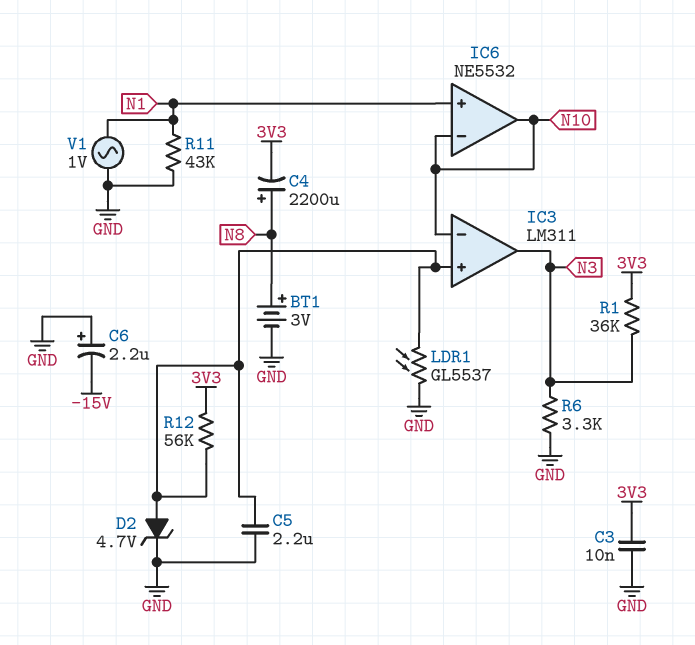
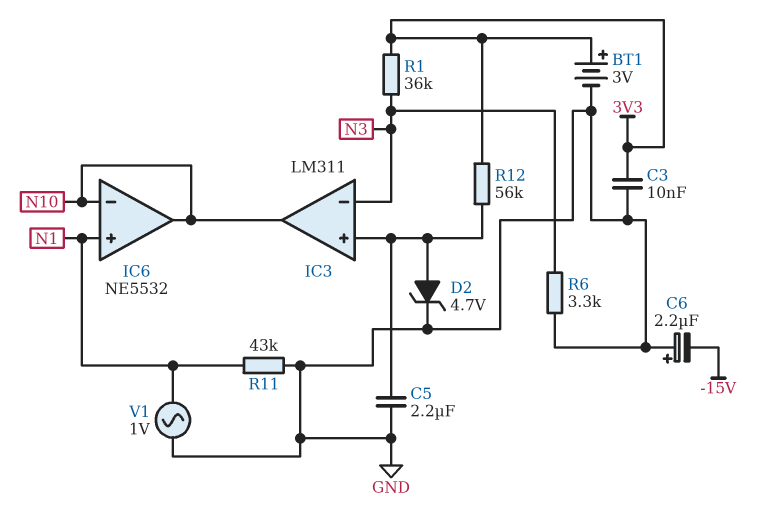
BT1: 3V (plus N8, minus GND) -> 3V (plus 3V3, minus GND)
C4: 2200uF (plus N8, minus 3V3) -> none
IC3 pin in-: N10 -> N3
IC3 pin out: N3 -> N10
LDR1: GL5537 (GND, IC3/in+) -> none

